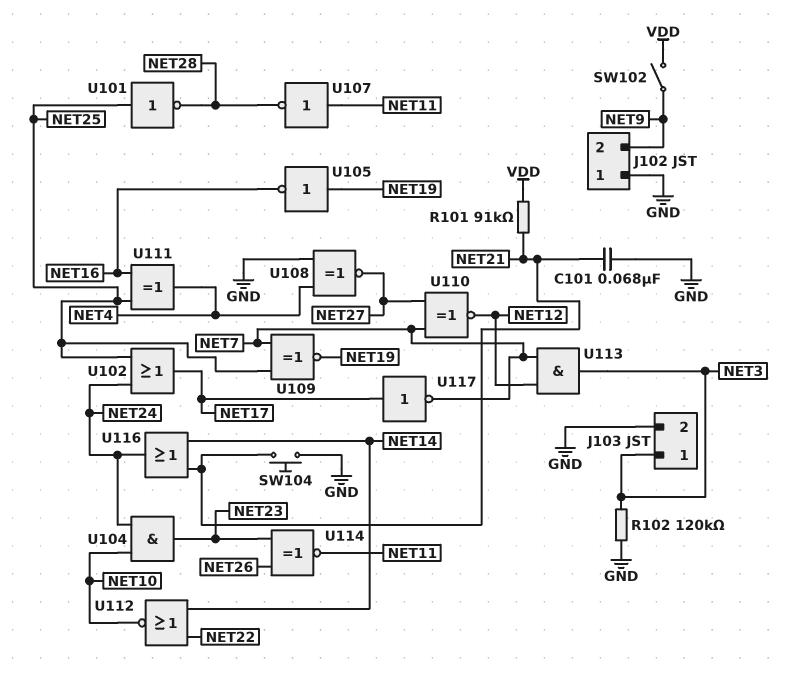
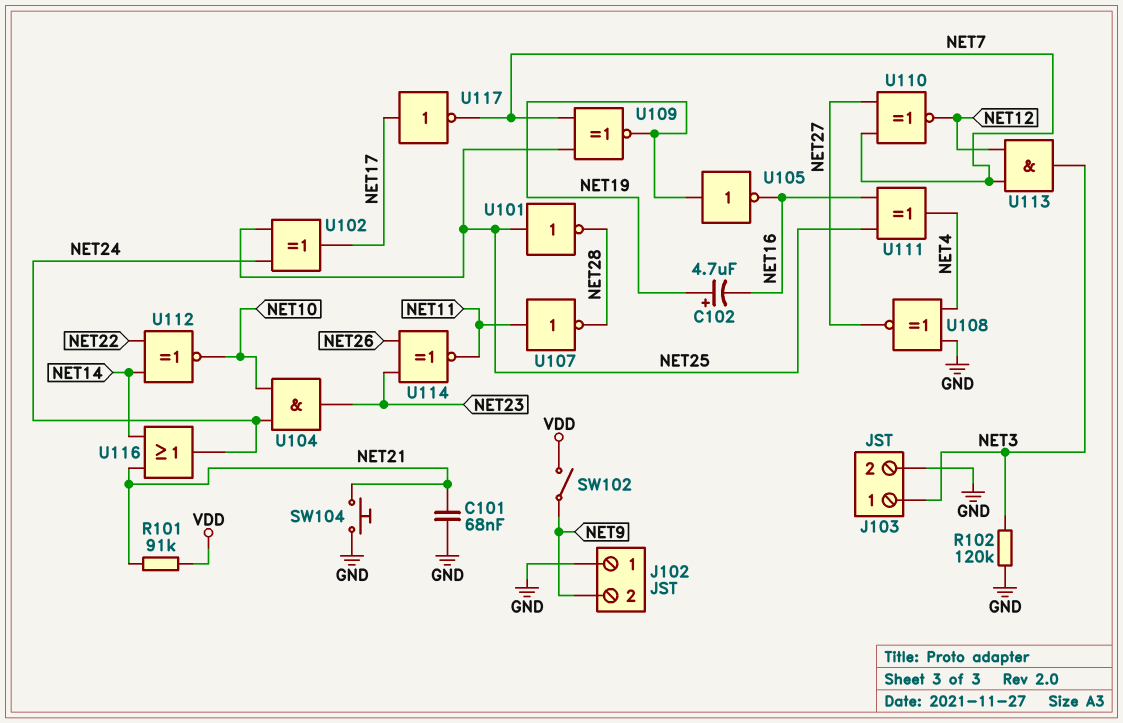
C102: none -> 4.7uF (plus NET19, minus NET16)
U102: OR (in NET24, in NET25, out NET17) -> XOR (in NET24, in NET25, out NET17)
U112: NOR (in NET14, in NET22, out NET10) -> XNOR (in NET14, in NET22, out NET10)

